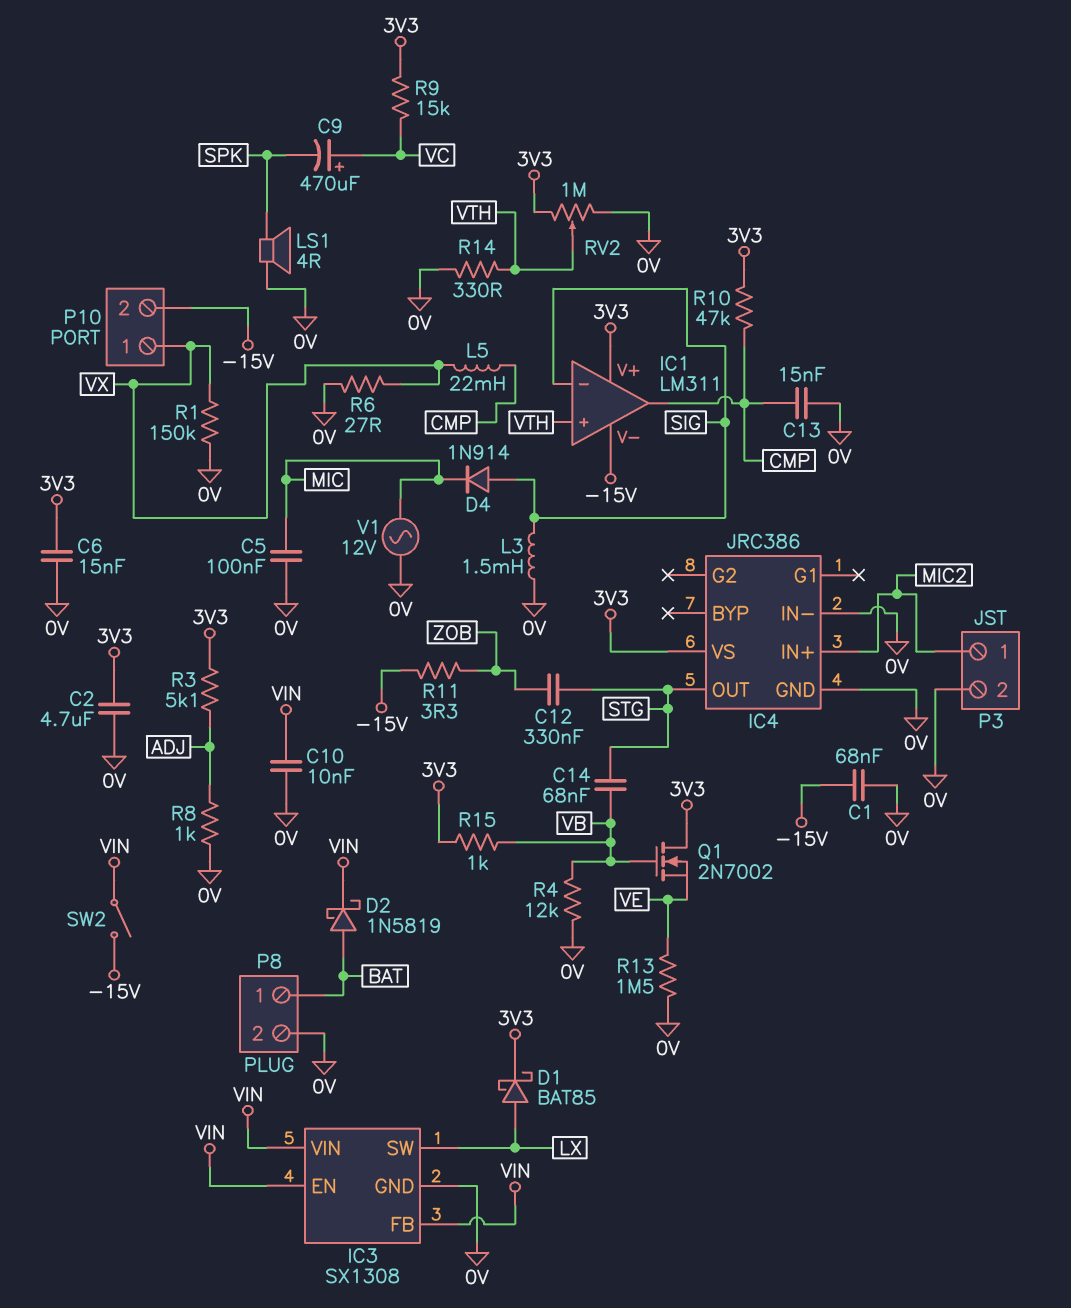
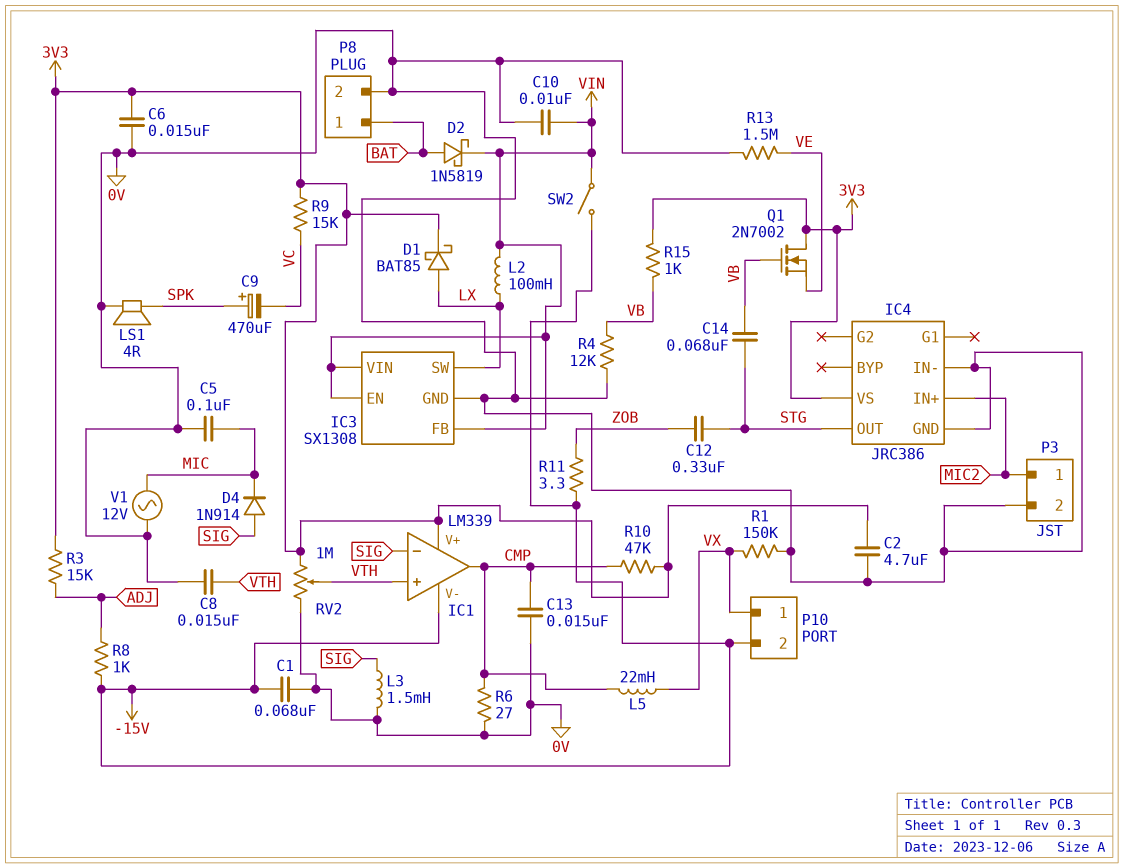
C8: none -> 15nF (0V, VTH)
C9: 470uF (plus VC, minus SPK) -> 470uF (plus SPK, minus VC)
IC1: LM311 -> LM339
L2: none -> 100mH (LX, VIN)
R3: 5.1k (3V3, ADJ) -> 15k (3V3, ADJ)
R6: 27 (0V, VX) -> 27 (0V, CMP)
R8: 1k (0V, ADJ) -> 1k (-15V, ADJ)
R14: 330 (0V, VTH) -> none

